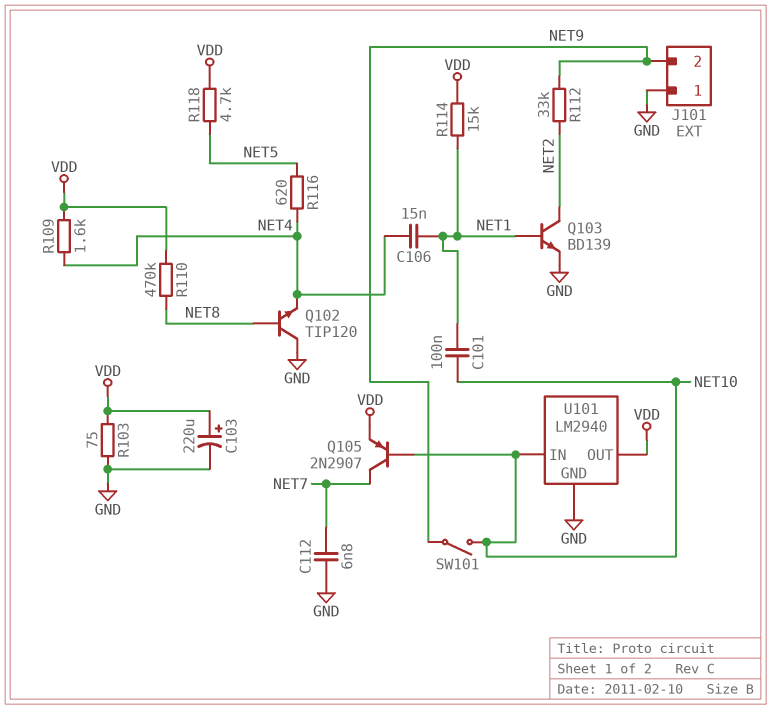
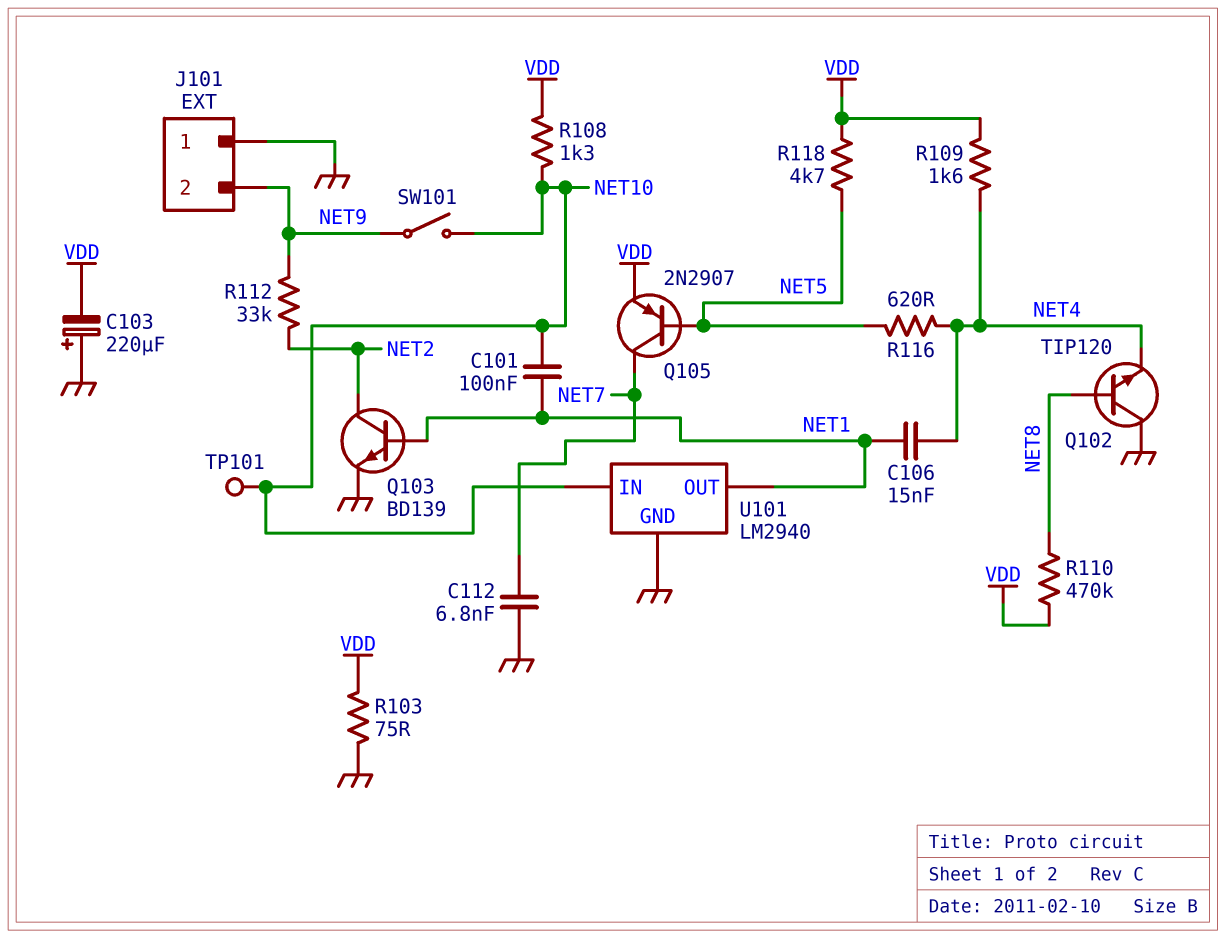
C103: 220uF (plus VDD, minus GND) -> 220uF (plus GND, minus VDD)
Q105: PNP 2N2907 (B NET10, C NET7, E VDD) -> PNP 2N2907 (B NET5, C NET7, E VDD)
R108: none -> 1.3k (NET10, VDD)
R114: 15k (NET1, VDD) -> none
TP101: none -> test point (NET10)
U101 pin OUT: VDD -> NET1

